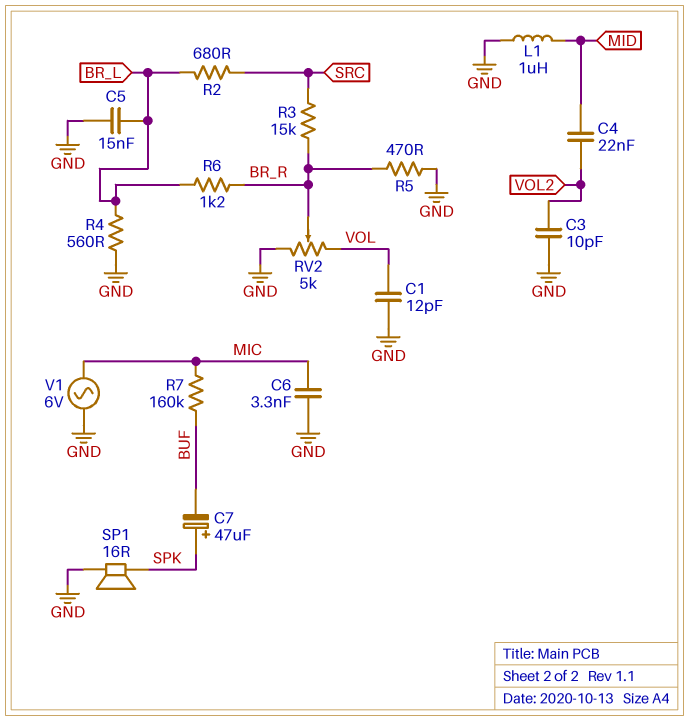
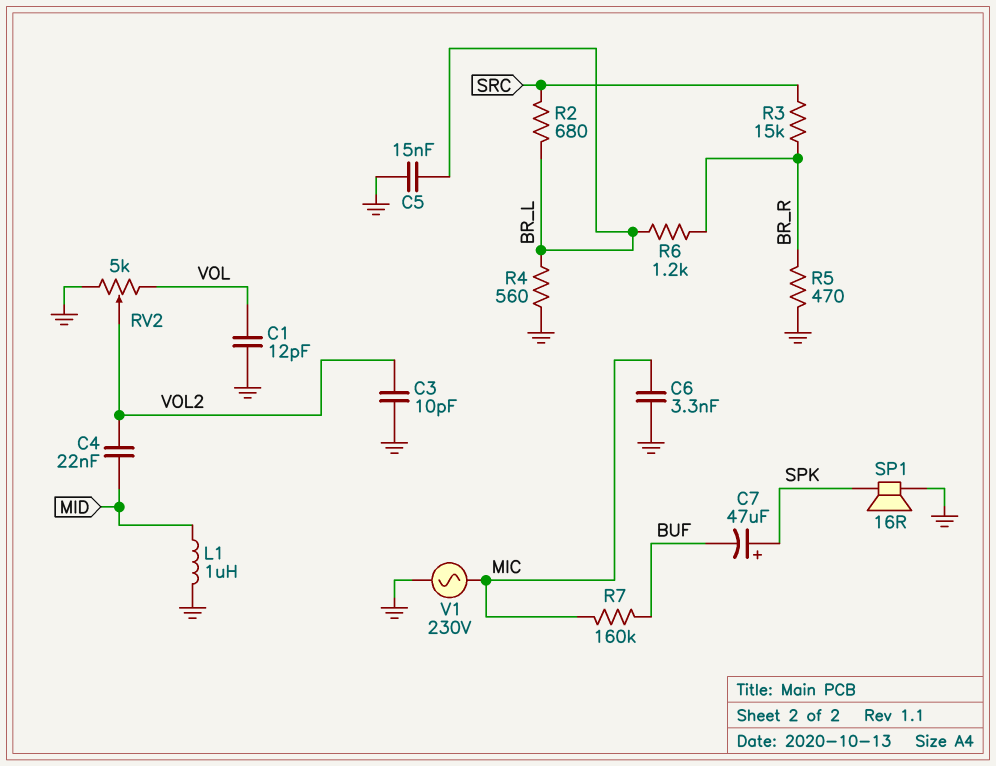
RV2: 5k (GND, VOL, wiper BR_R) -> 5k (GND, VOL, wiper VOL2)
V1: AC 6V (GND, MIC) -> AC 230V (GND, MIC)

